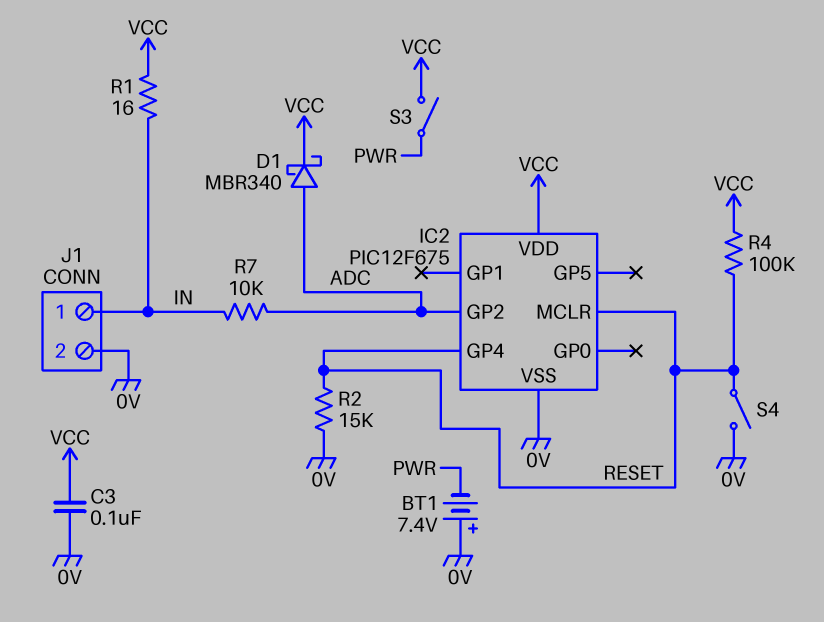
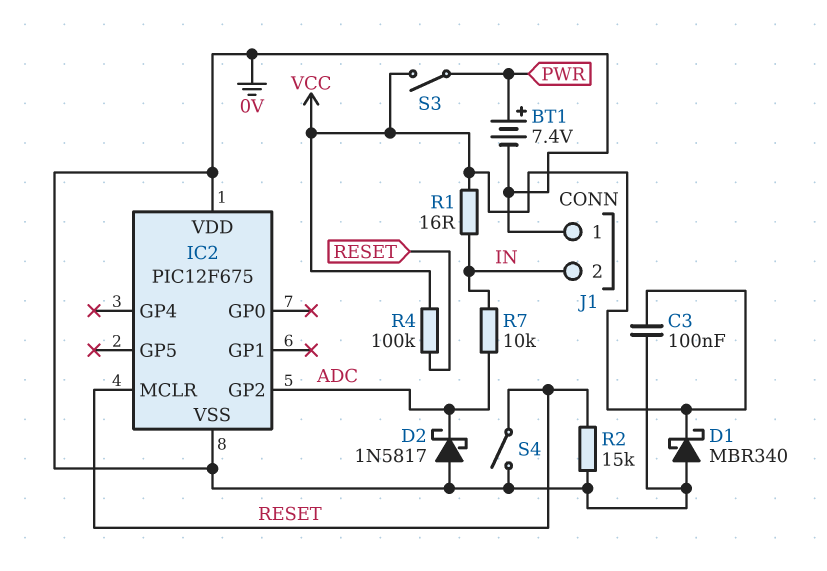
BT1: 7.4V (plus 0V, minus PWR) -> 7.4V (plus PWR, minus 0V)
D1: schottky MBR340 (A ADC, K VCC) -> schottky MBR340 (A 0V, K VCC)
D2: none -> schottky 1N5817 (A 0V, K ADC)
IC2 pin GP4: RESET -> none
IC2 pin VDD: VCC -> 0V
J1 pin 1: IN -> 0V
J1 pin 2: 0V -> IN

